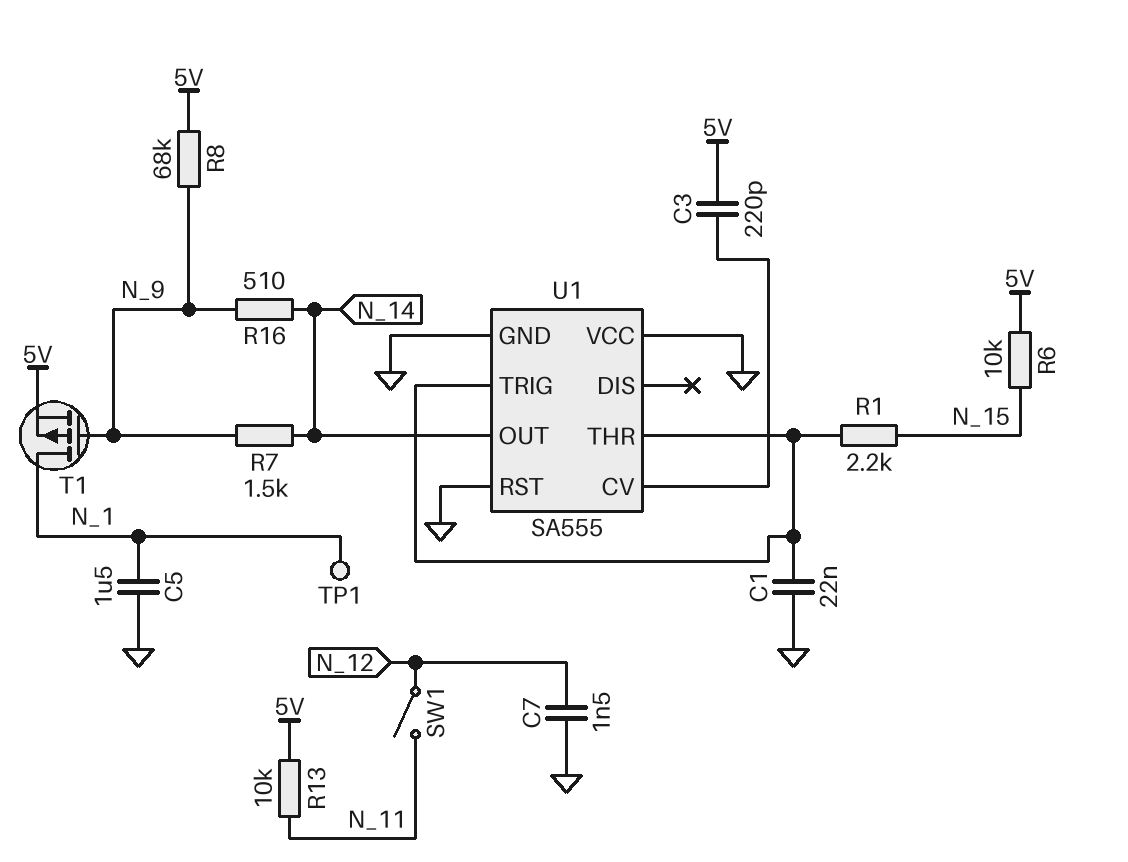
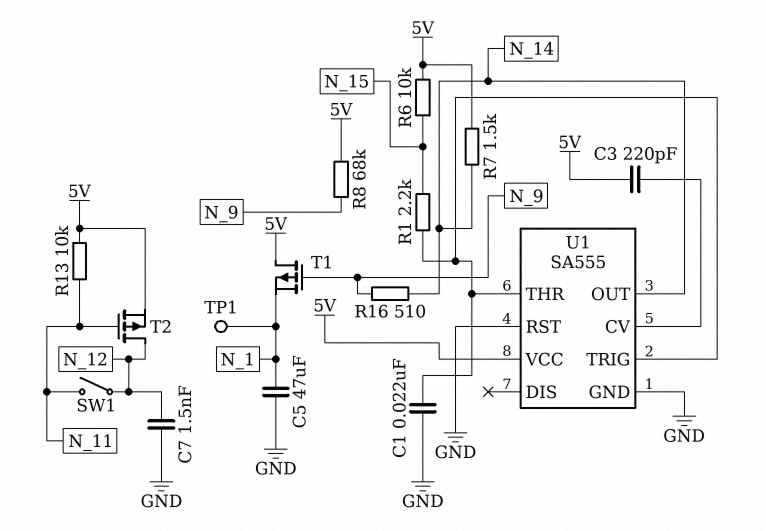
C5: 1.5uF (GND, N_1) -> 47uF (GND, N_1)
R7: 1.5k (N_9, N_14) -> 1.5k (5V, N_14)
T1: PMOS (G N_9, D N_1, S 5V) -> PMOS (G N_9, D 5V, S N_1)
T2: none -> PMOS (G N_11, D N_12, S 5V)
U1 pin VCC: GND -> 5V

